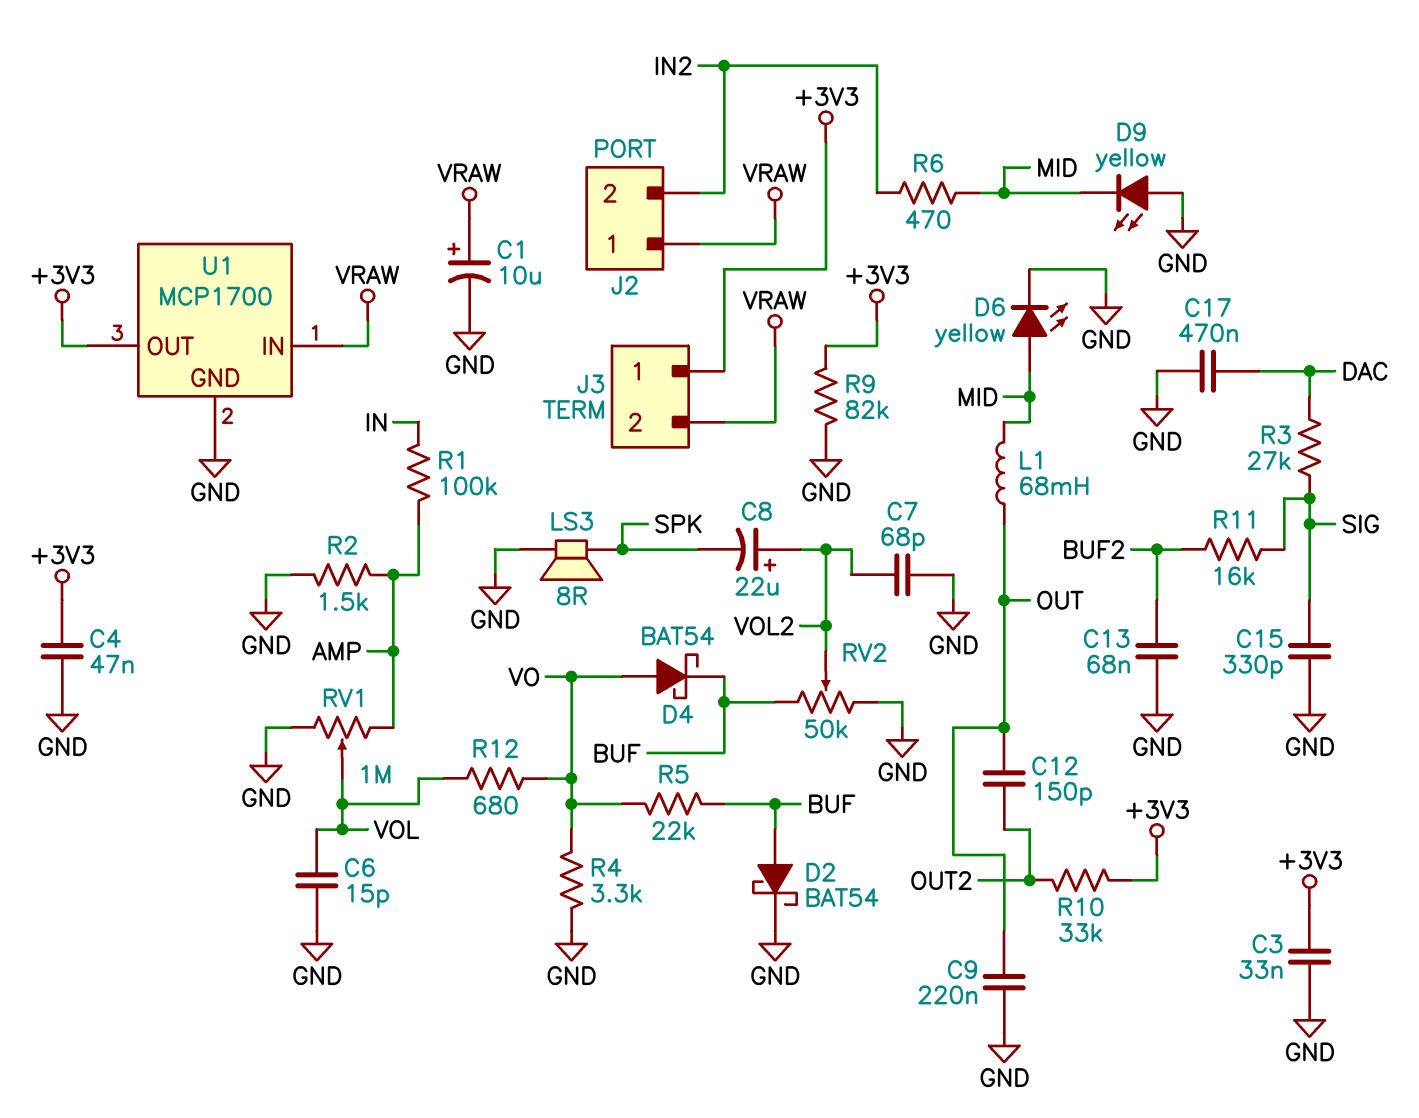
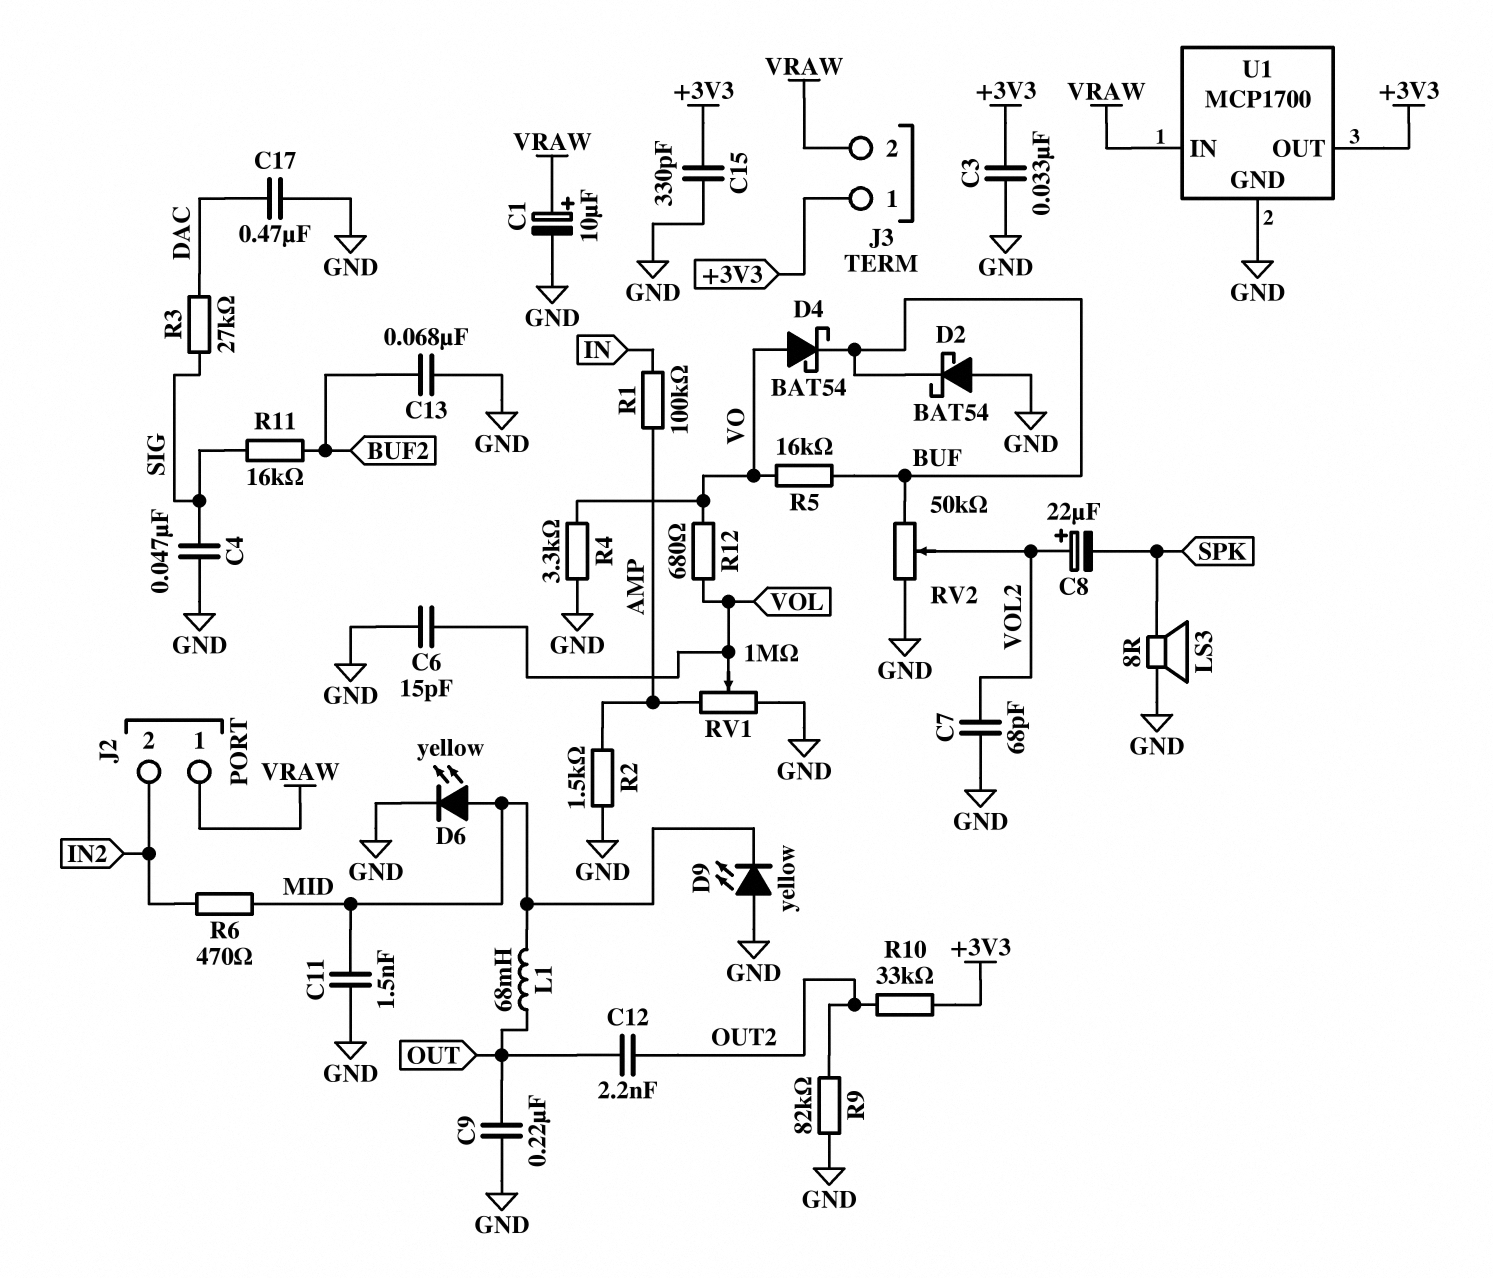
C4: 47nF (+3V3, GND) -> 47nF (GND, SIG)
C11: none -> 1.5nF (GND, MID)
C12: 150pF (OUT, OUT2) -> 2.2nF (OUT, OUT2)
C15: 330pF (GND, SIG) -> 330pF (+3V3, GND)
D2: schottky BAT54 (A BUF, K GND) -> schottky BAT54 (A GND, K BUF)
R5: 22k (BUF, VO) -> 16k (BUF, VO)
R9: 82k (+3V3, GND) -> 82k (GND, OUT2)

